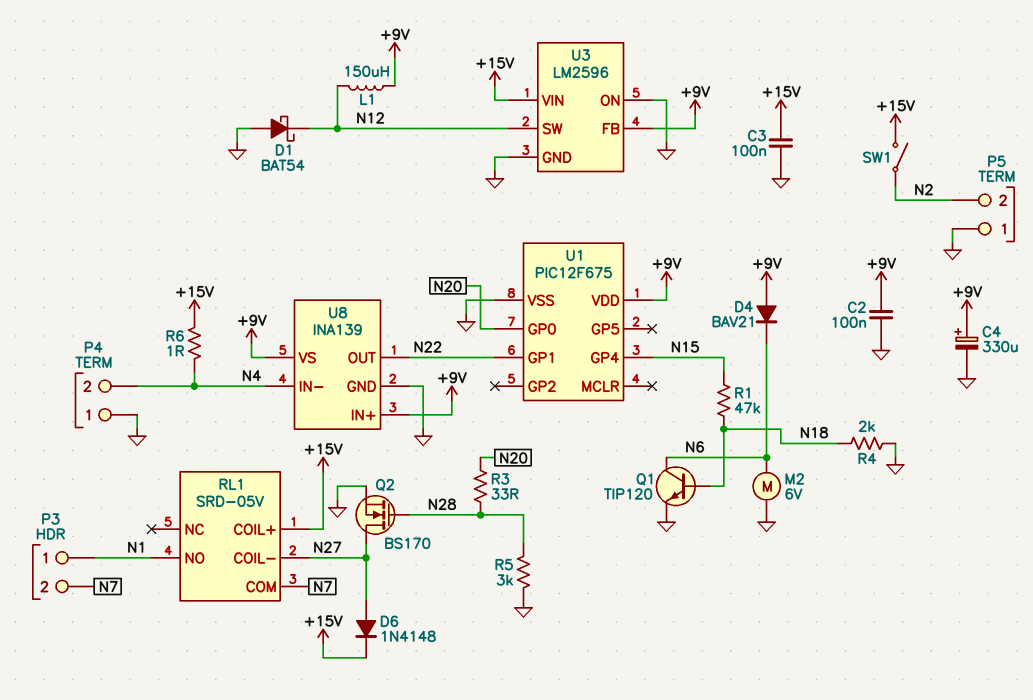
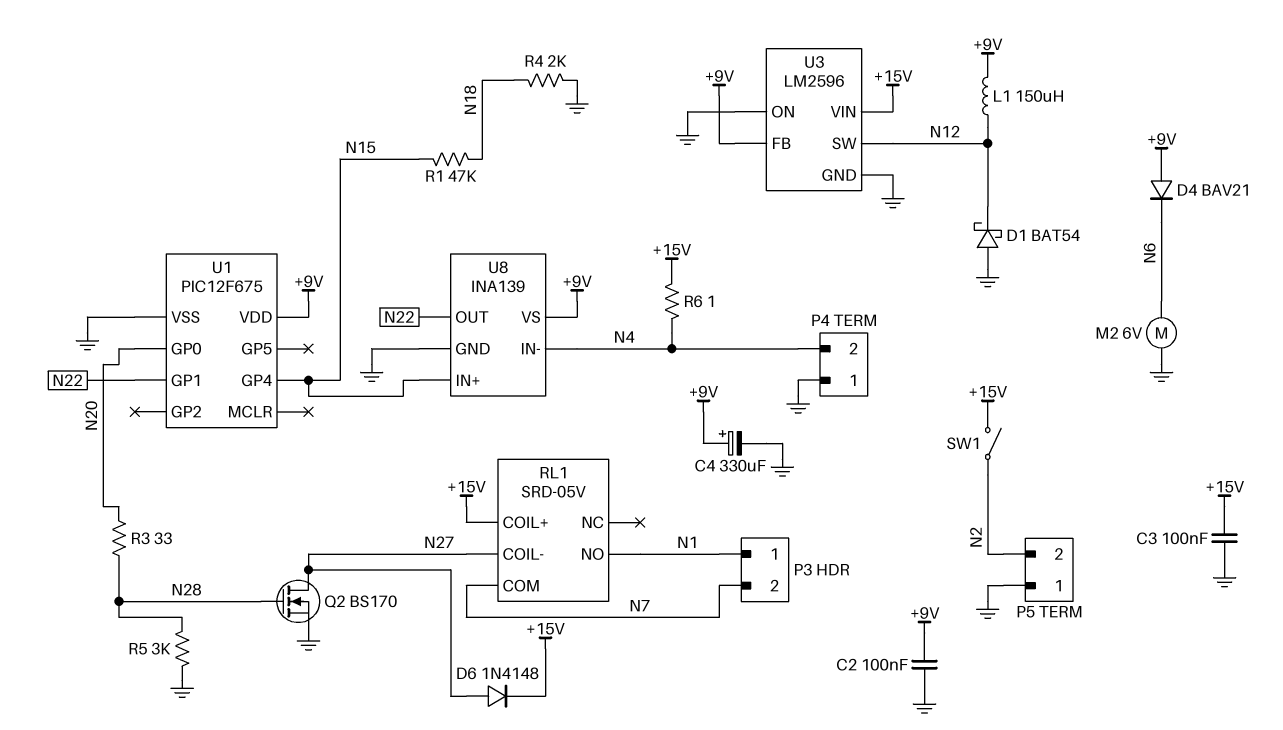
Q1: NPN TIP120 (B N18, C N6, E GND) -> none
U8 pin IN+: +9V -> N15

